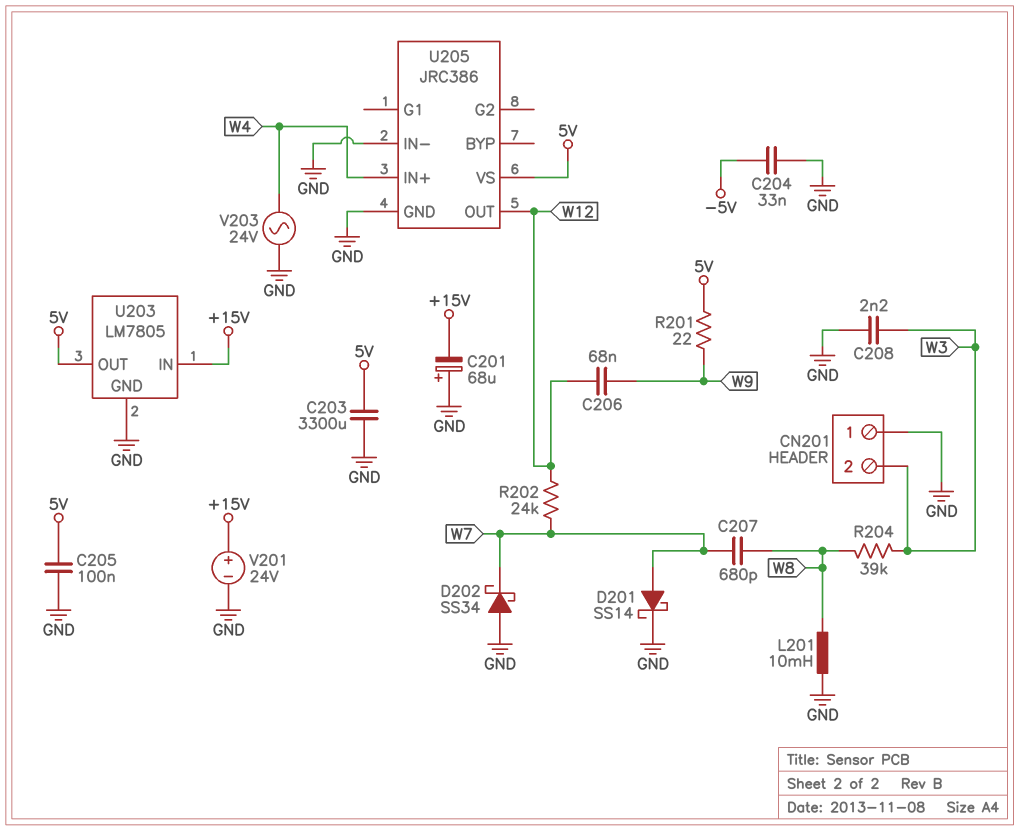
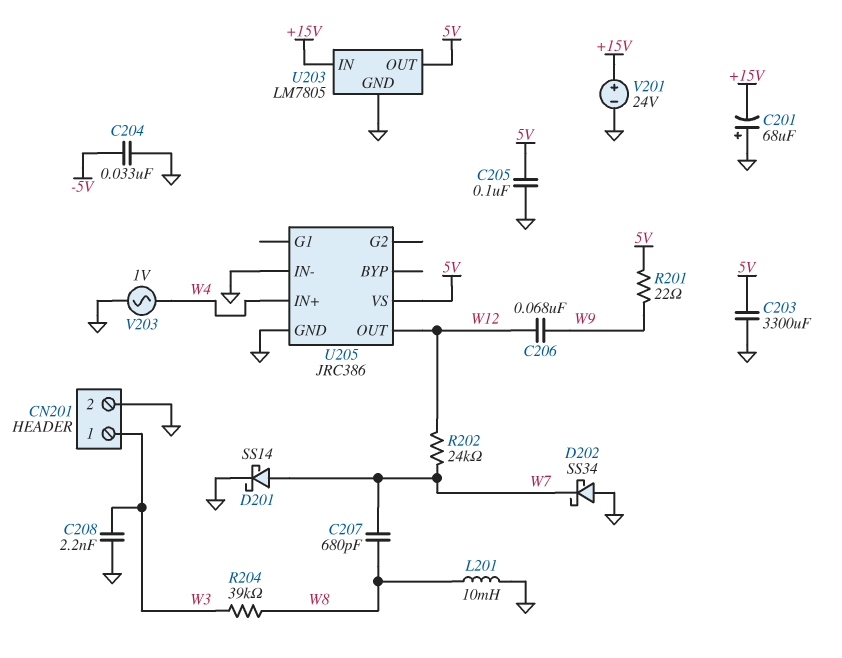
CN201 pin 1: GND -> W3
CN201 pin 2: W3 -> GND
V203: AC 24V (GND, W4) -> AC 1V (GND, W4)

